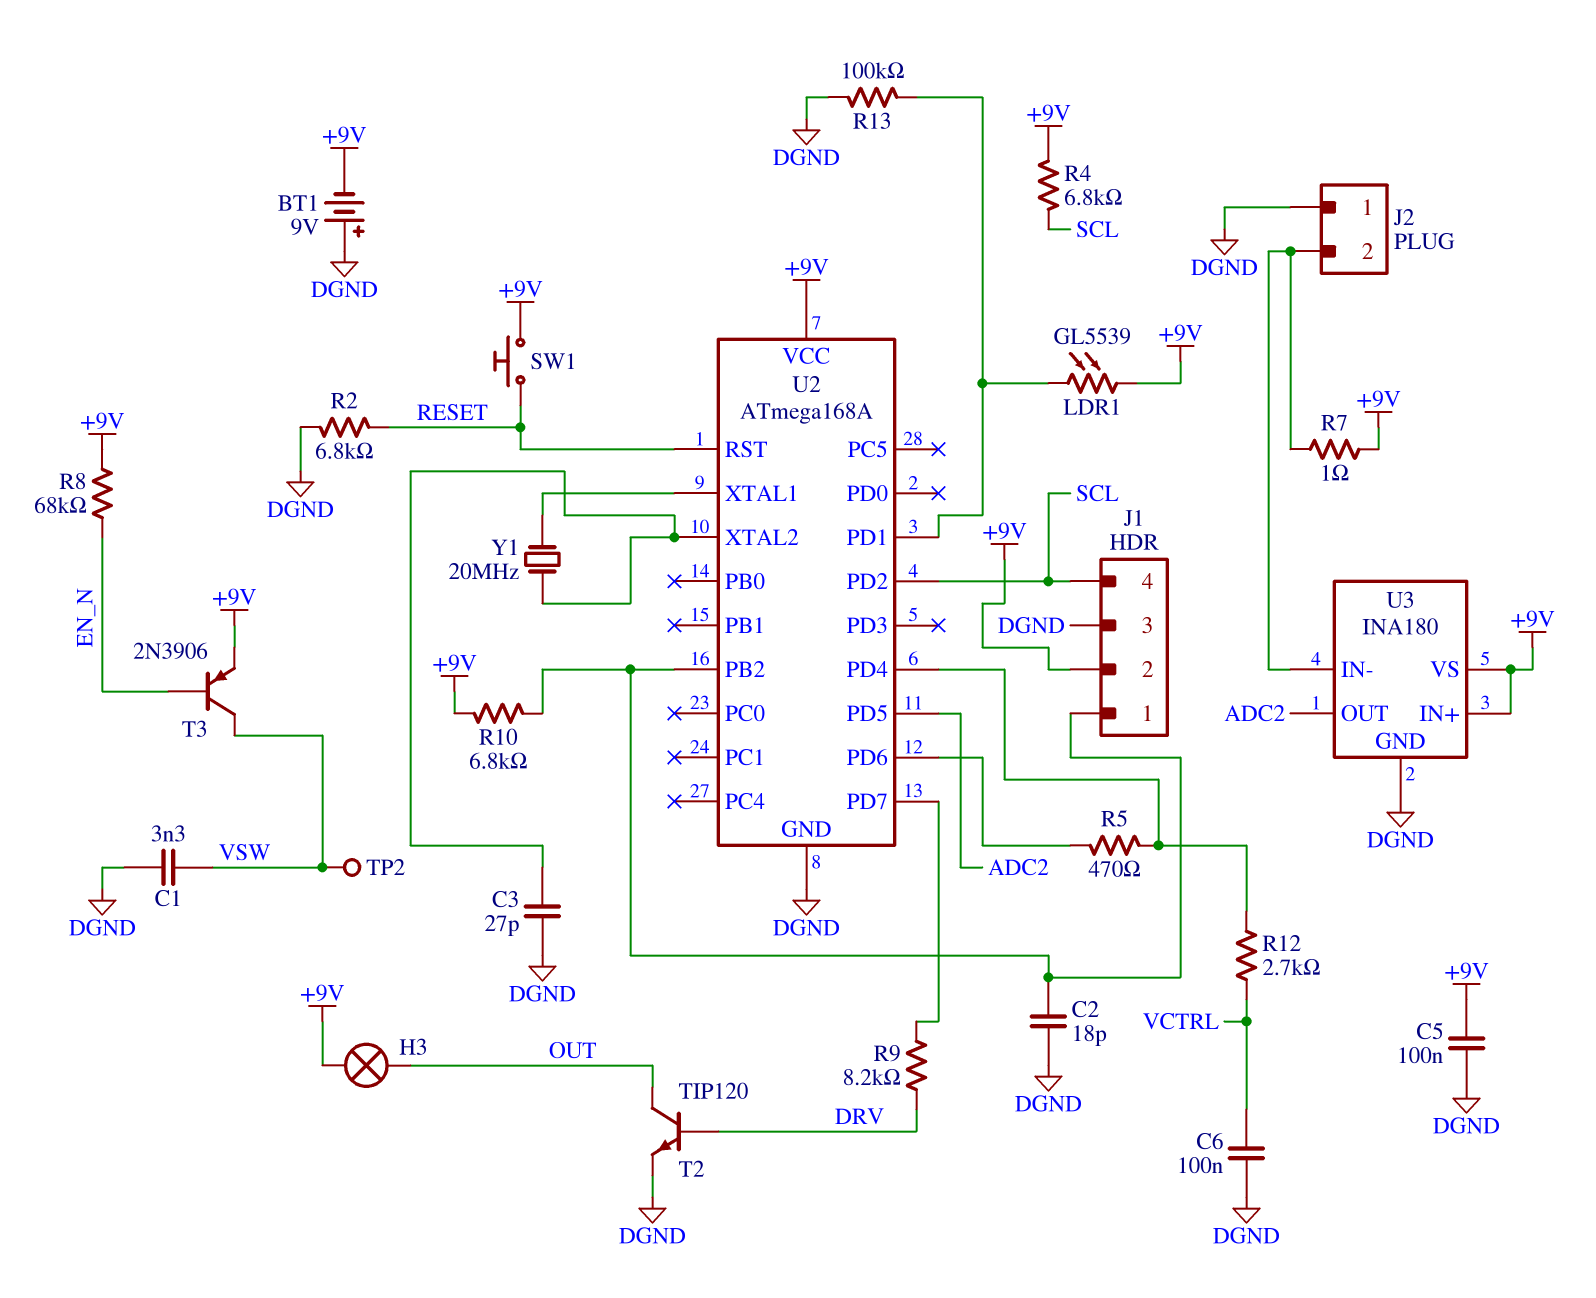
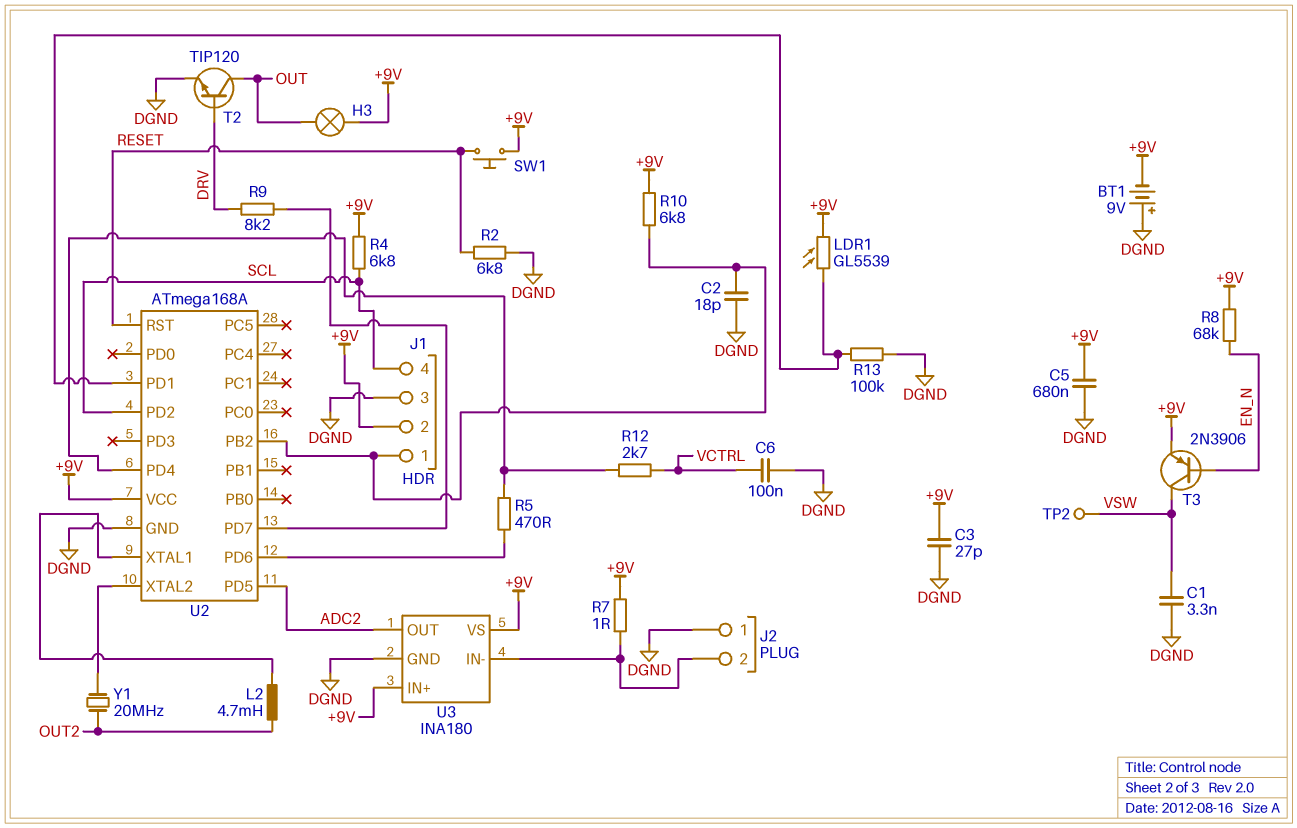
C3: 27pF (DGND, U2/XTAL2) -> 27pF (+9V, DGND)
C5: 100nF (+9V, DGND) -> 680nF (+9V, DGND)
L2: none -> 4.7mH (OUT2, U2/XTAL1)
Y1: 20MHz (U2/XTAL1, U2/XTAL2) -> 20MHz (OUT2, U2/XTAL2)

